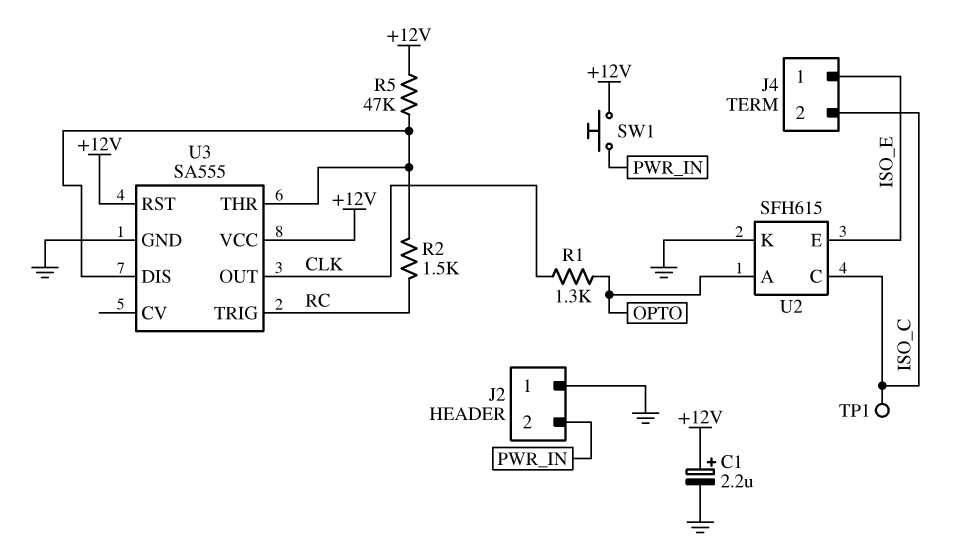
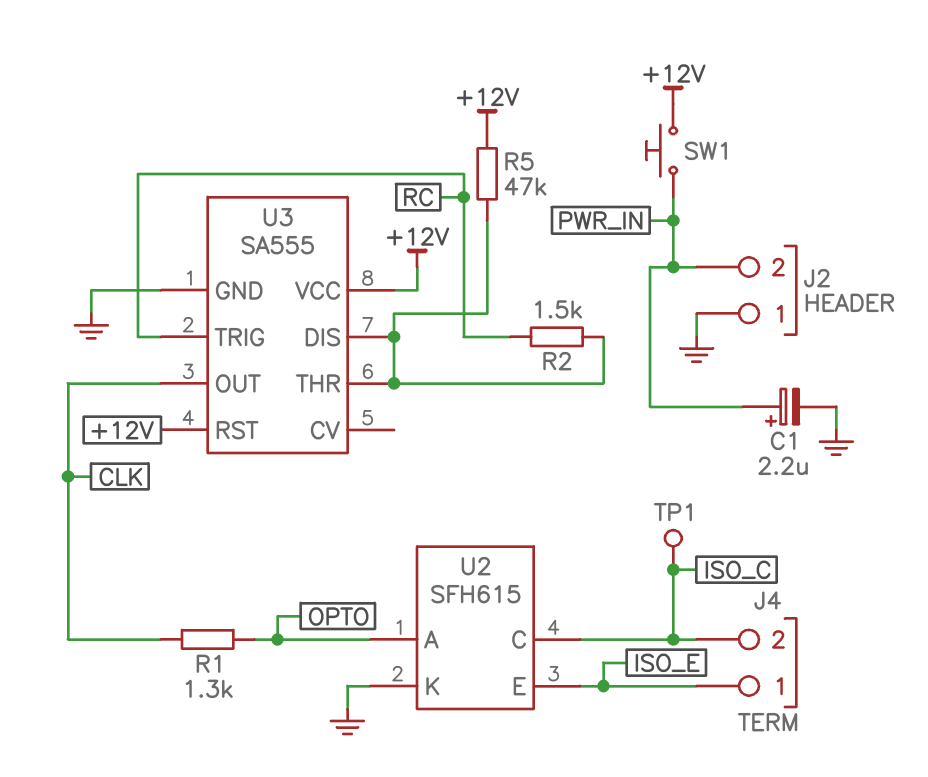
C1: 2.2uF (plus +12V, minus GND) -> 2.2uF (plus PWR_IN, minus GND)

